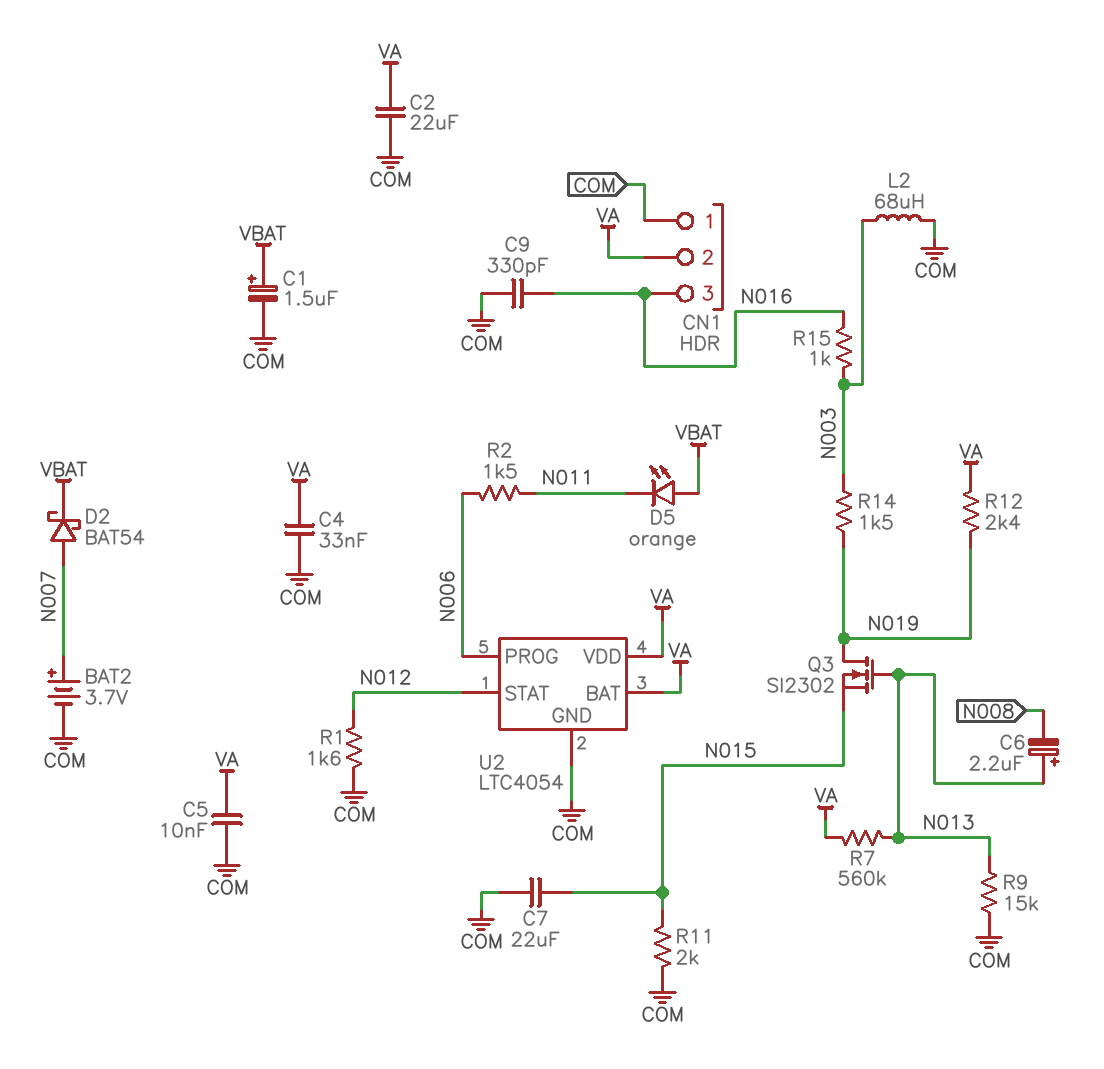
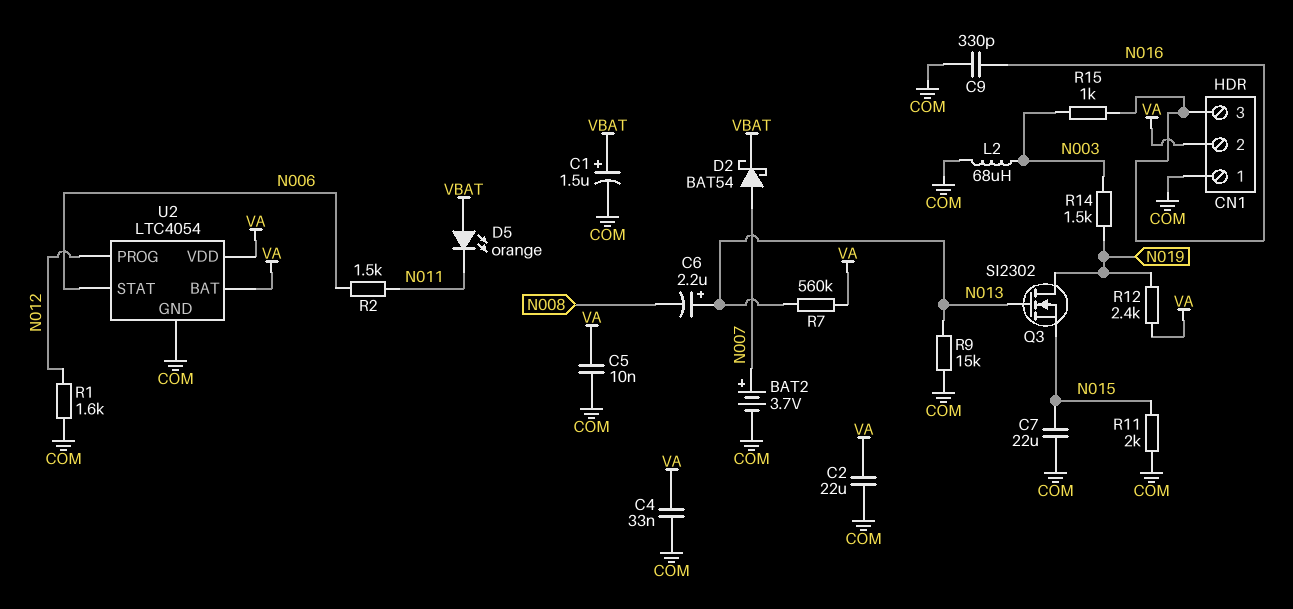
U2 pin PROG: N006 -> N012
U2 pin STAT: N012 -> N006

